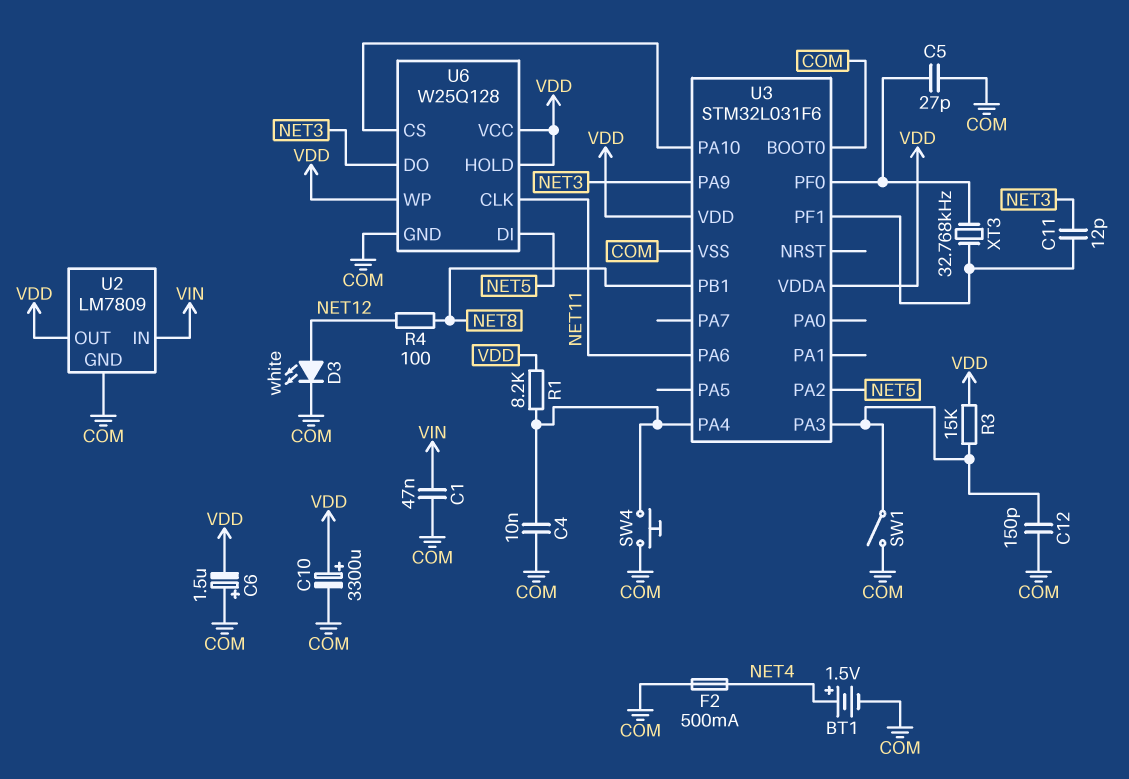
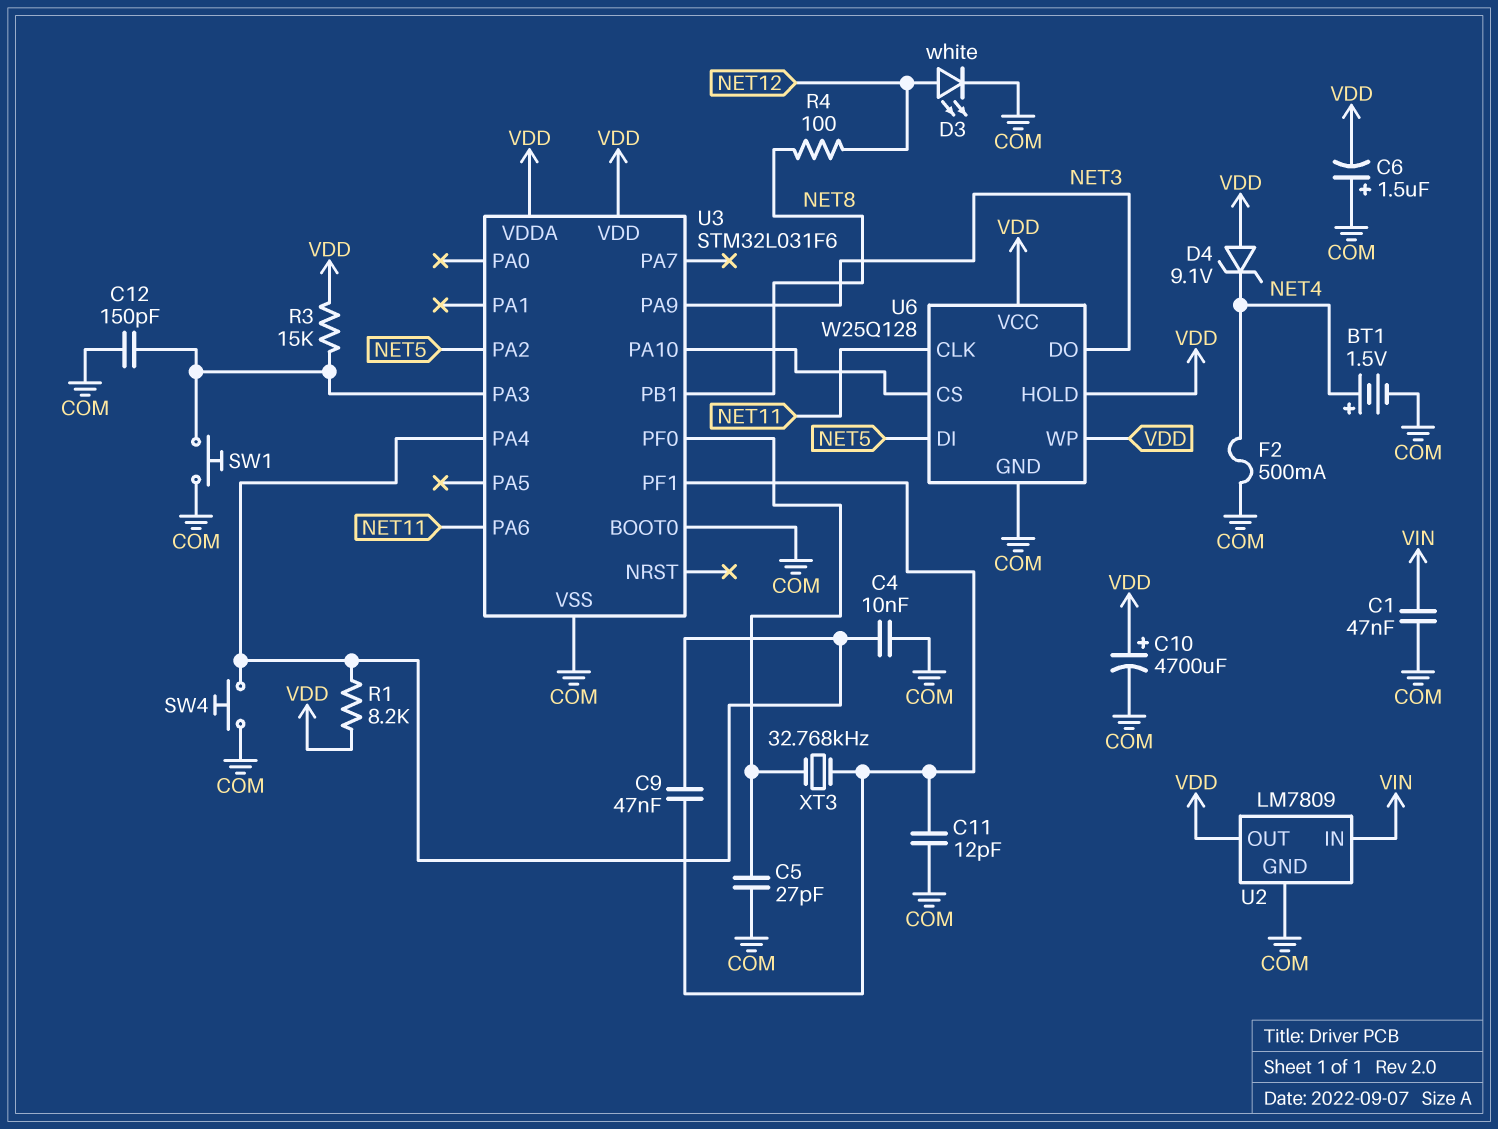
C9: none -> 47nF (U3/PA4, U3/PF1)
C10: 3300uF (plus VDD, minus COM) -> 4700uF (plus VDD, minus COM)
C11: 12pF (NET3, U3/PF1) -> 12pF (COM, U3/PF1)
D4: none -> zener 9.1V (A VDD, K NET4)
SW1: switch (COM, U3/PA3) -> button (COM, U3/PA3)

